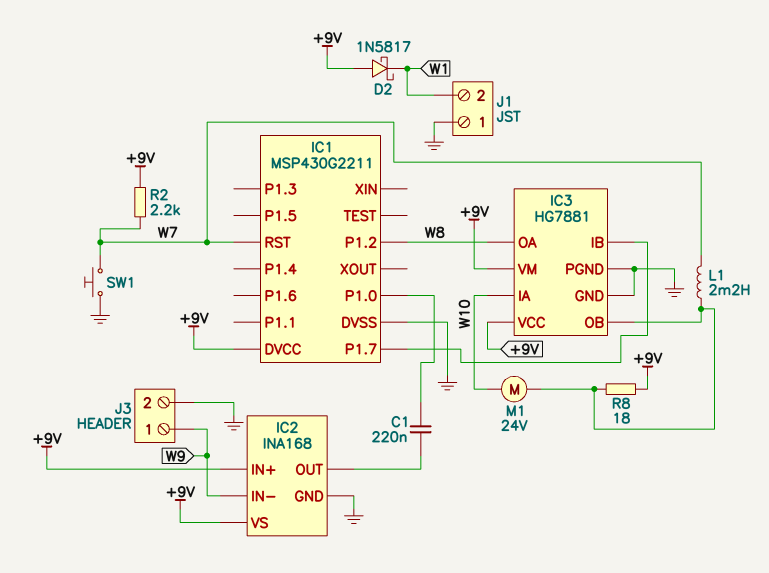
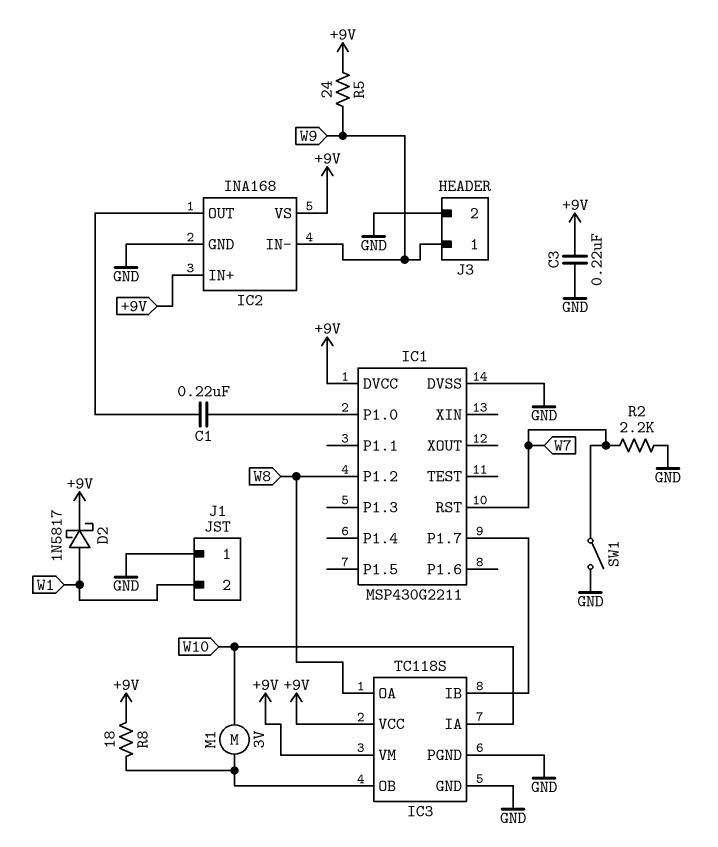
C3: none -> 220nF (+9V, GND)
D2: schottky 1N5817 (A +9V, K W1) -> schottky 1N5817 (A W1, K +9V)
IC3: HG7881 -> TC118S
L1: 2.2mH (IC3/OB, W7) -> none
M1: motor 24V (IC3/OB, W10) -> motor 3V (IC3/OB, W10)
R2: 2.2k (+9V, W7) -> 2.2k (GND, W7)
R5: none -> 24 (+9V, W9)
SW1: button (GND, W7) -> switch (GND, W7)

